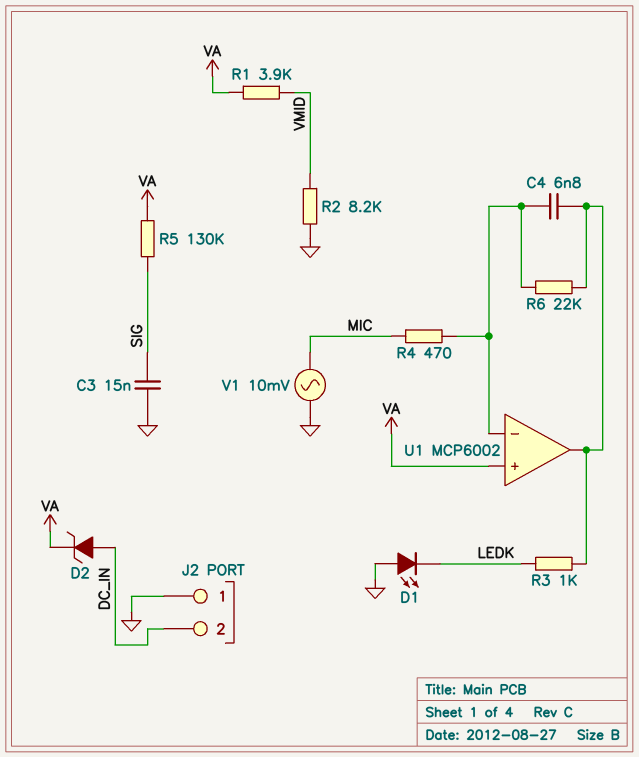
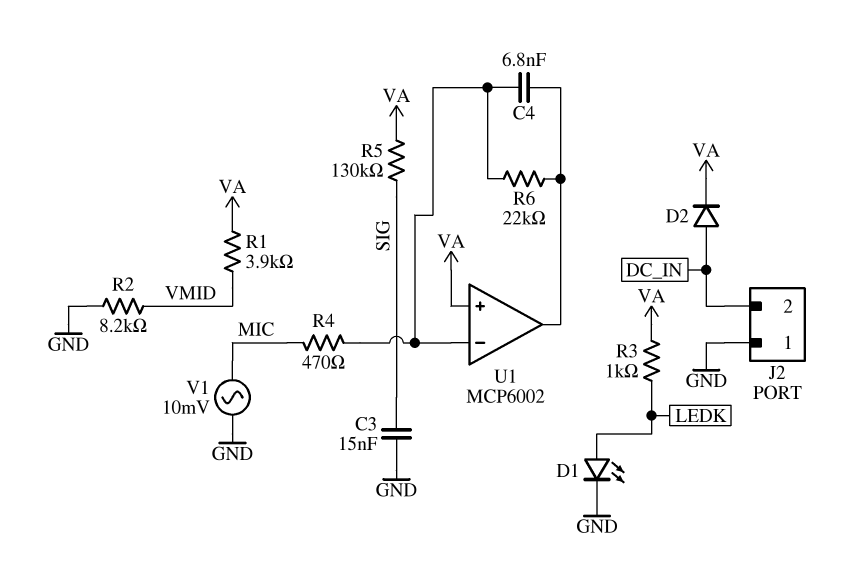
D1: LED (A GND, K LEDK) -> LED (A LEDK, K GND)
D2: zener (A DC_IN, K VA) -> diode (A DC_IN, K VA)
R3: 1k (LEDK, U1/out) -> 1k (LEDK, VA)

